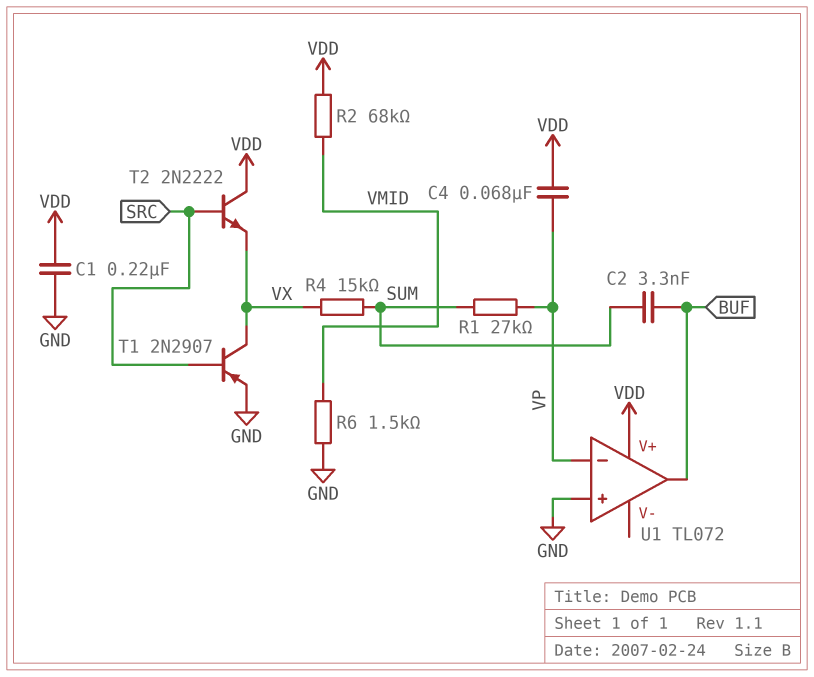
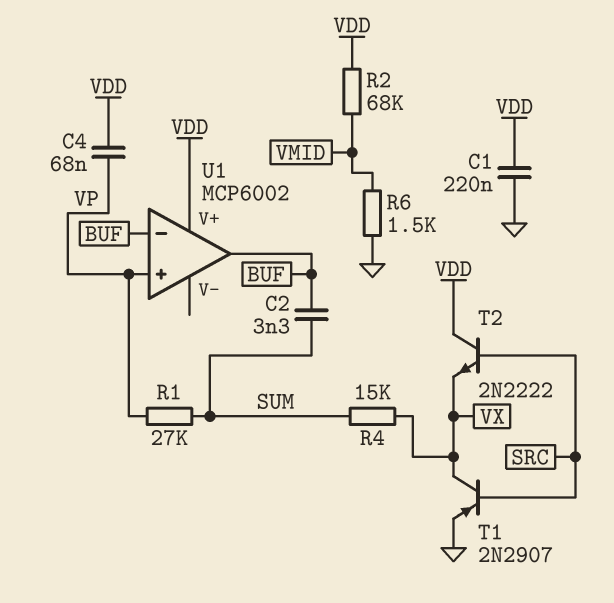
U1: TL072 -> MCP6002
U1 pin in+: GND -> VP
U1 pin in-: VP -> BUF

